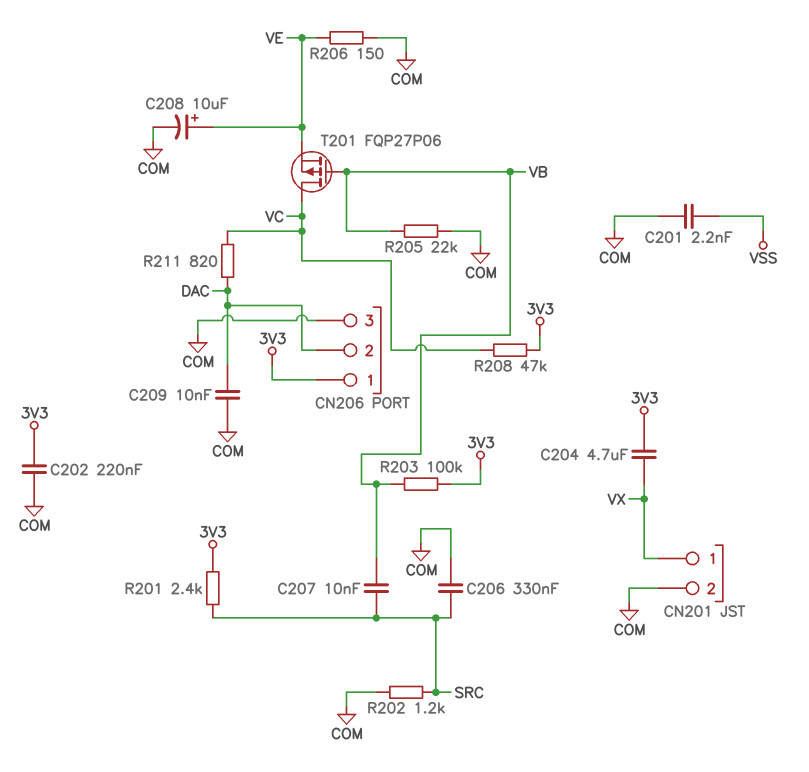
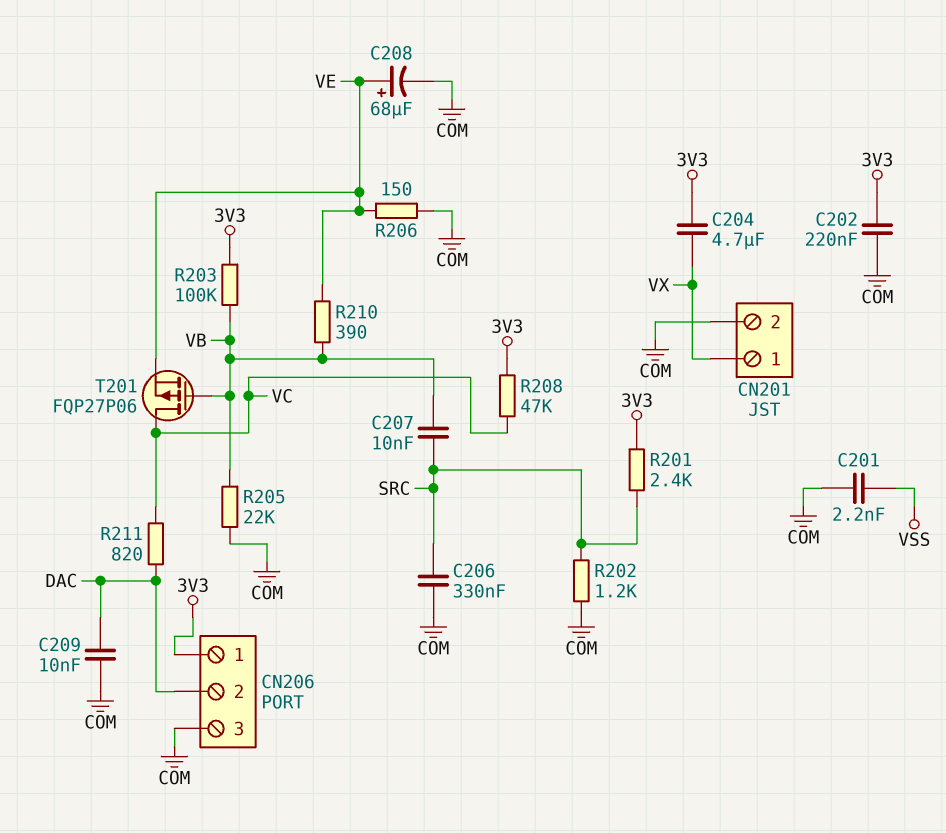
C208: 10uF (plus VE, minus COM) -> 68uF (plus VE, minus COM)
R210: none -> 390 (VB, VE)

